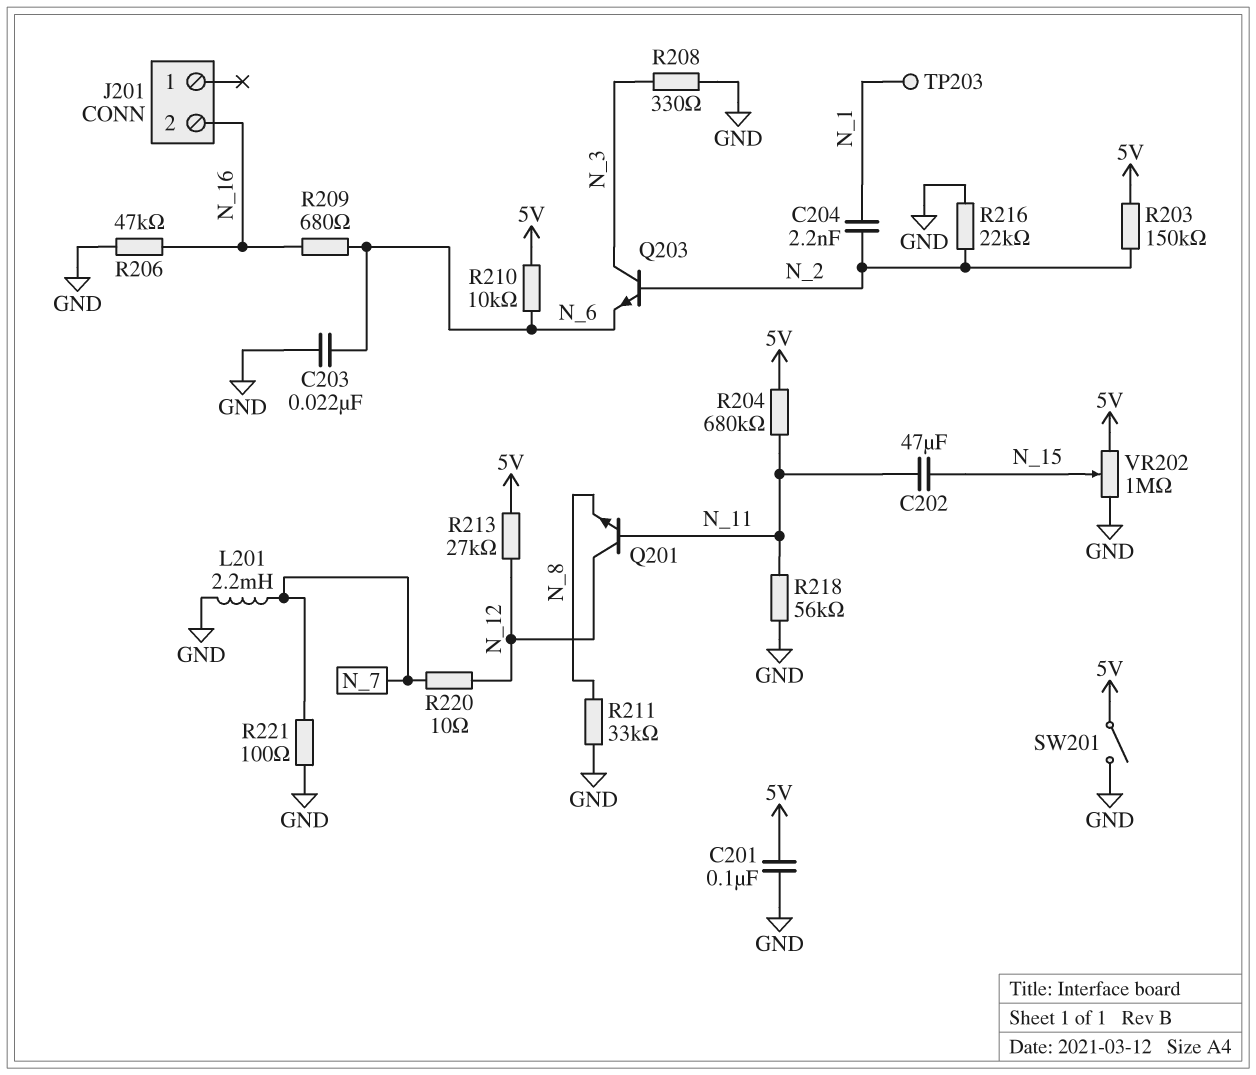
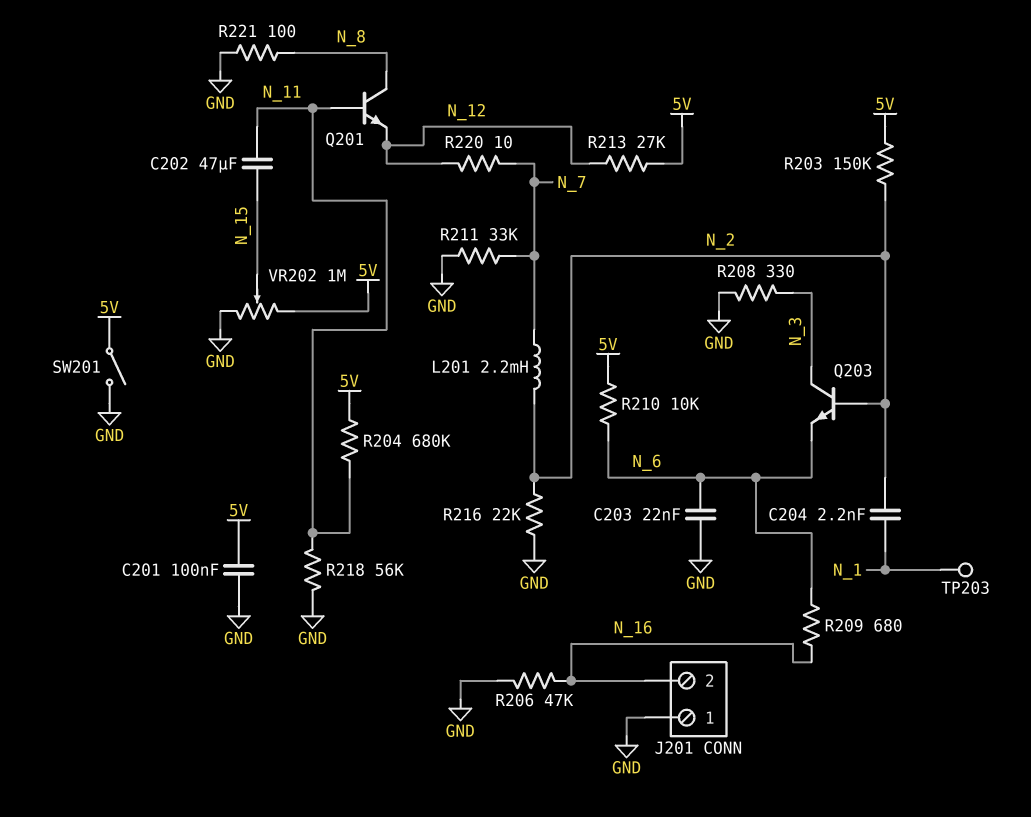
J201 pin 1: none -> GND
L201: 2.2mH (GND, N_7) -> 2.2mH (N_2, N_7)
Q201: NPN (B N_11, C N_12, E N_8) -> NPN (B N_11, C N_8, E N_12)
R211: 33k (GND, N_8) -> 33k (GND, N_7)
R221: 100 (GND, N_7) -> 100 (GND, N_8)

